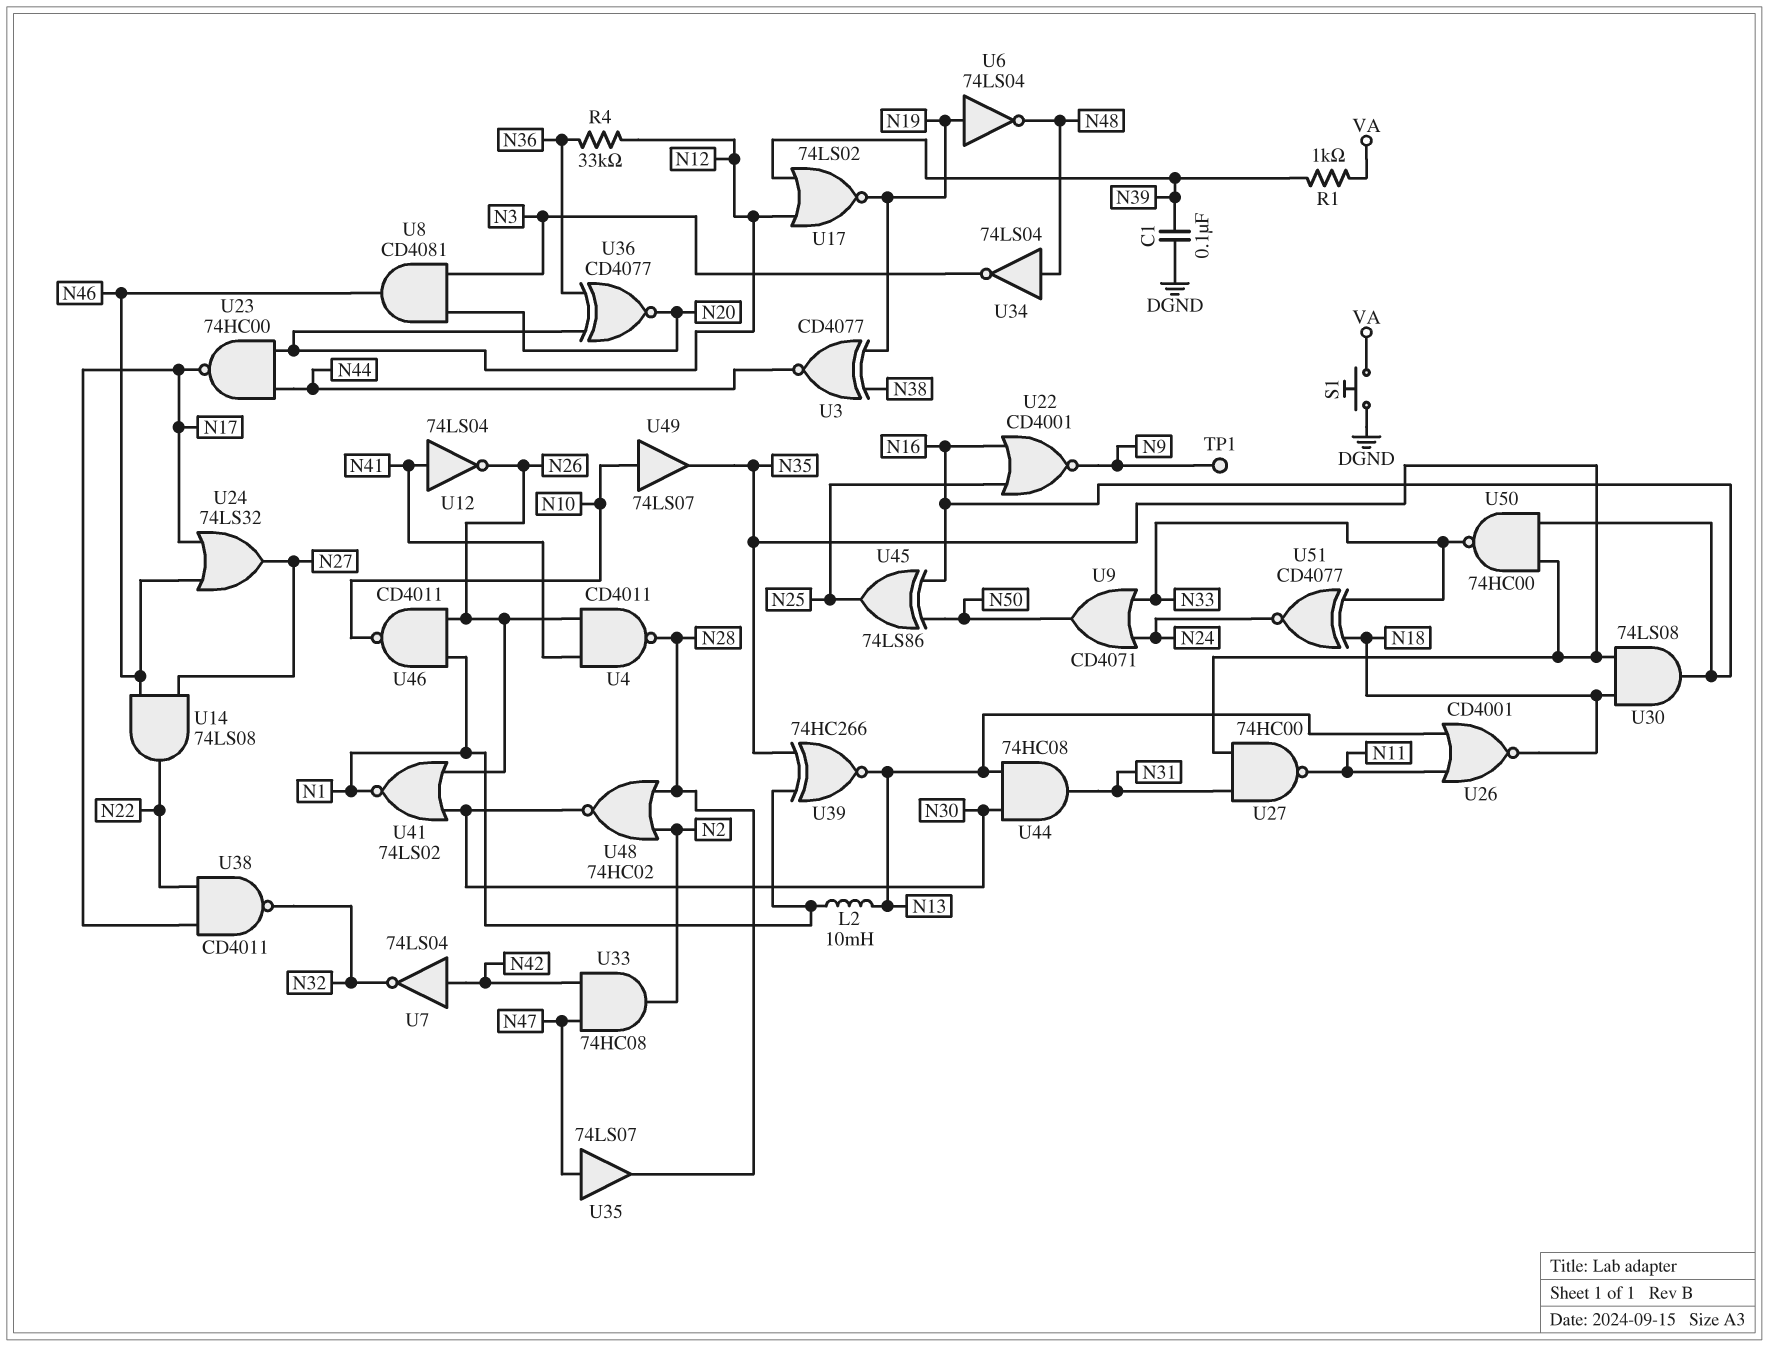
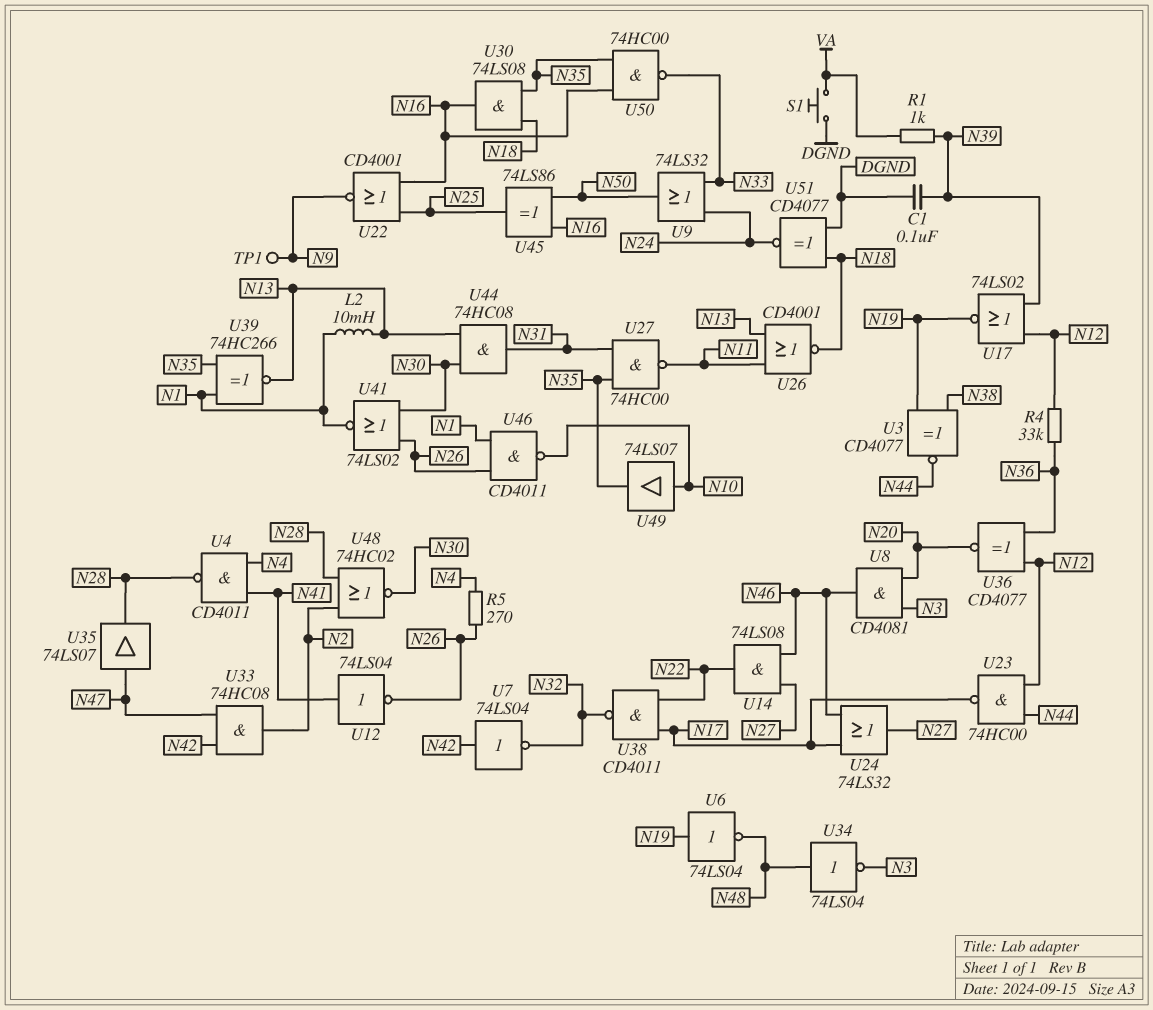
R5: none -> 270 (N4, N26)
U4: NAND CD4011 (in N26, in N41, out N28) -> NAND CD4011 (in N4, in N41, out N28)
U9: OR CD4071 (in N24, in N33, out N50) -> OR 74LS32 (in N24, in N33, out N50)
U51: XNOR CD4077 (in N18, in N33, out N24) -> XNOR CD4077 (in DGND, in N18, out N24)

